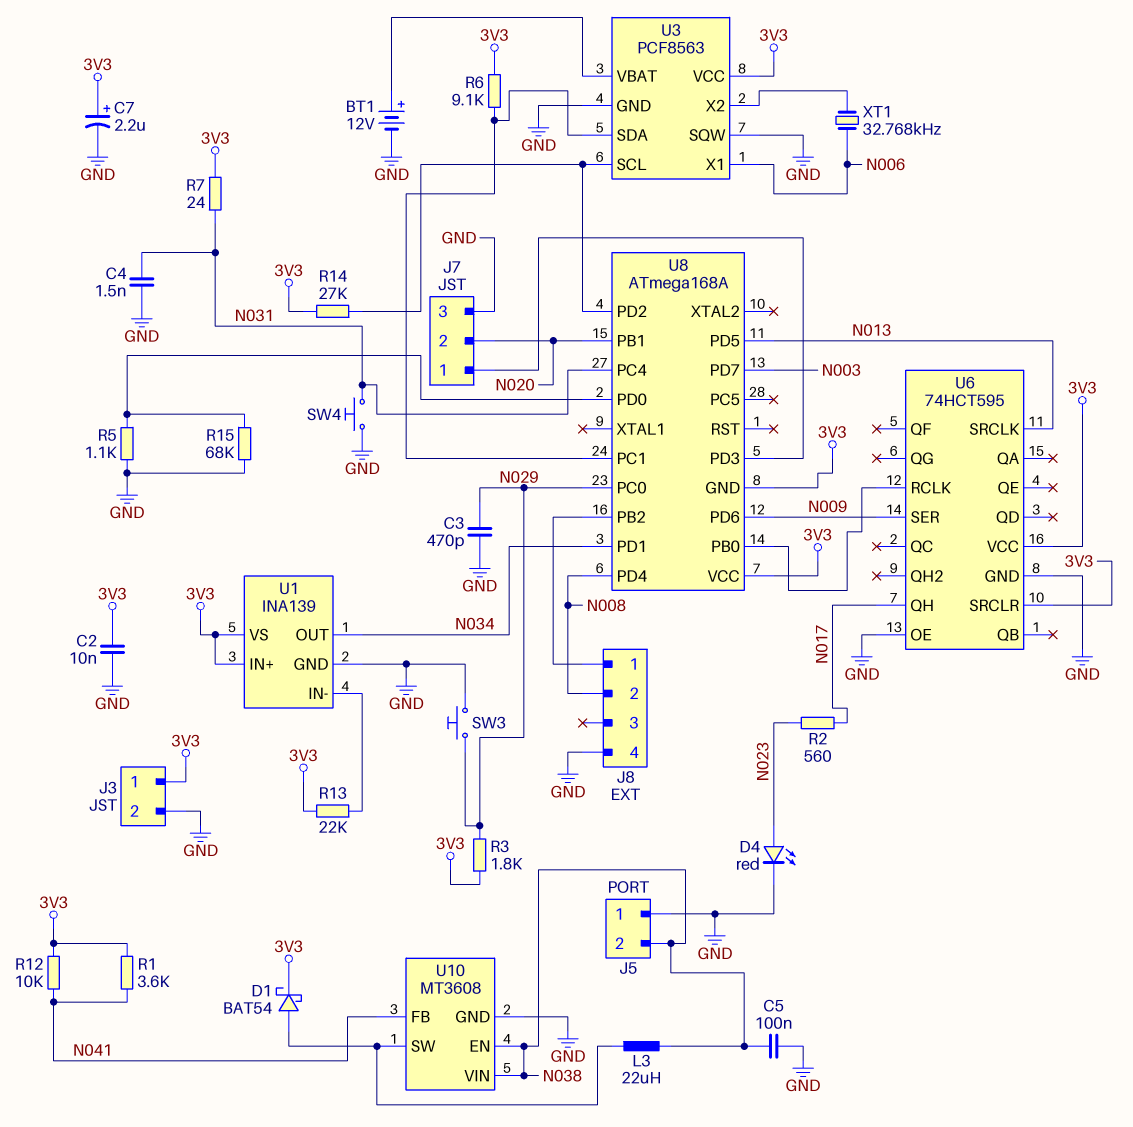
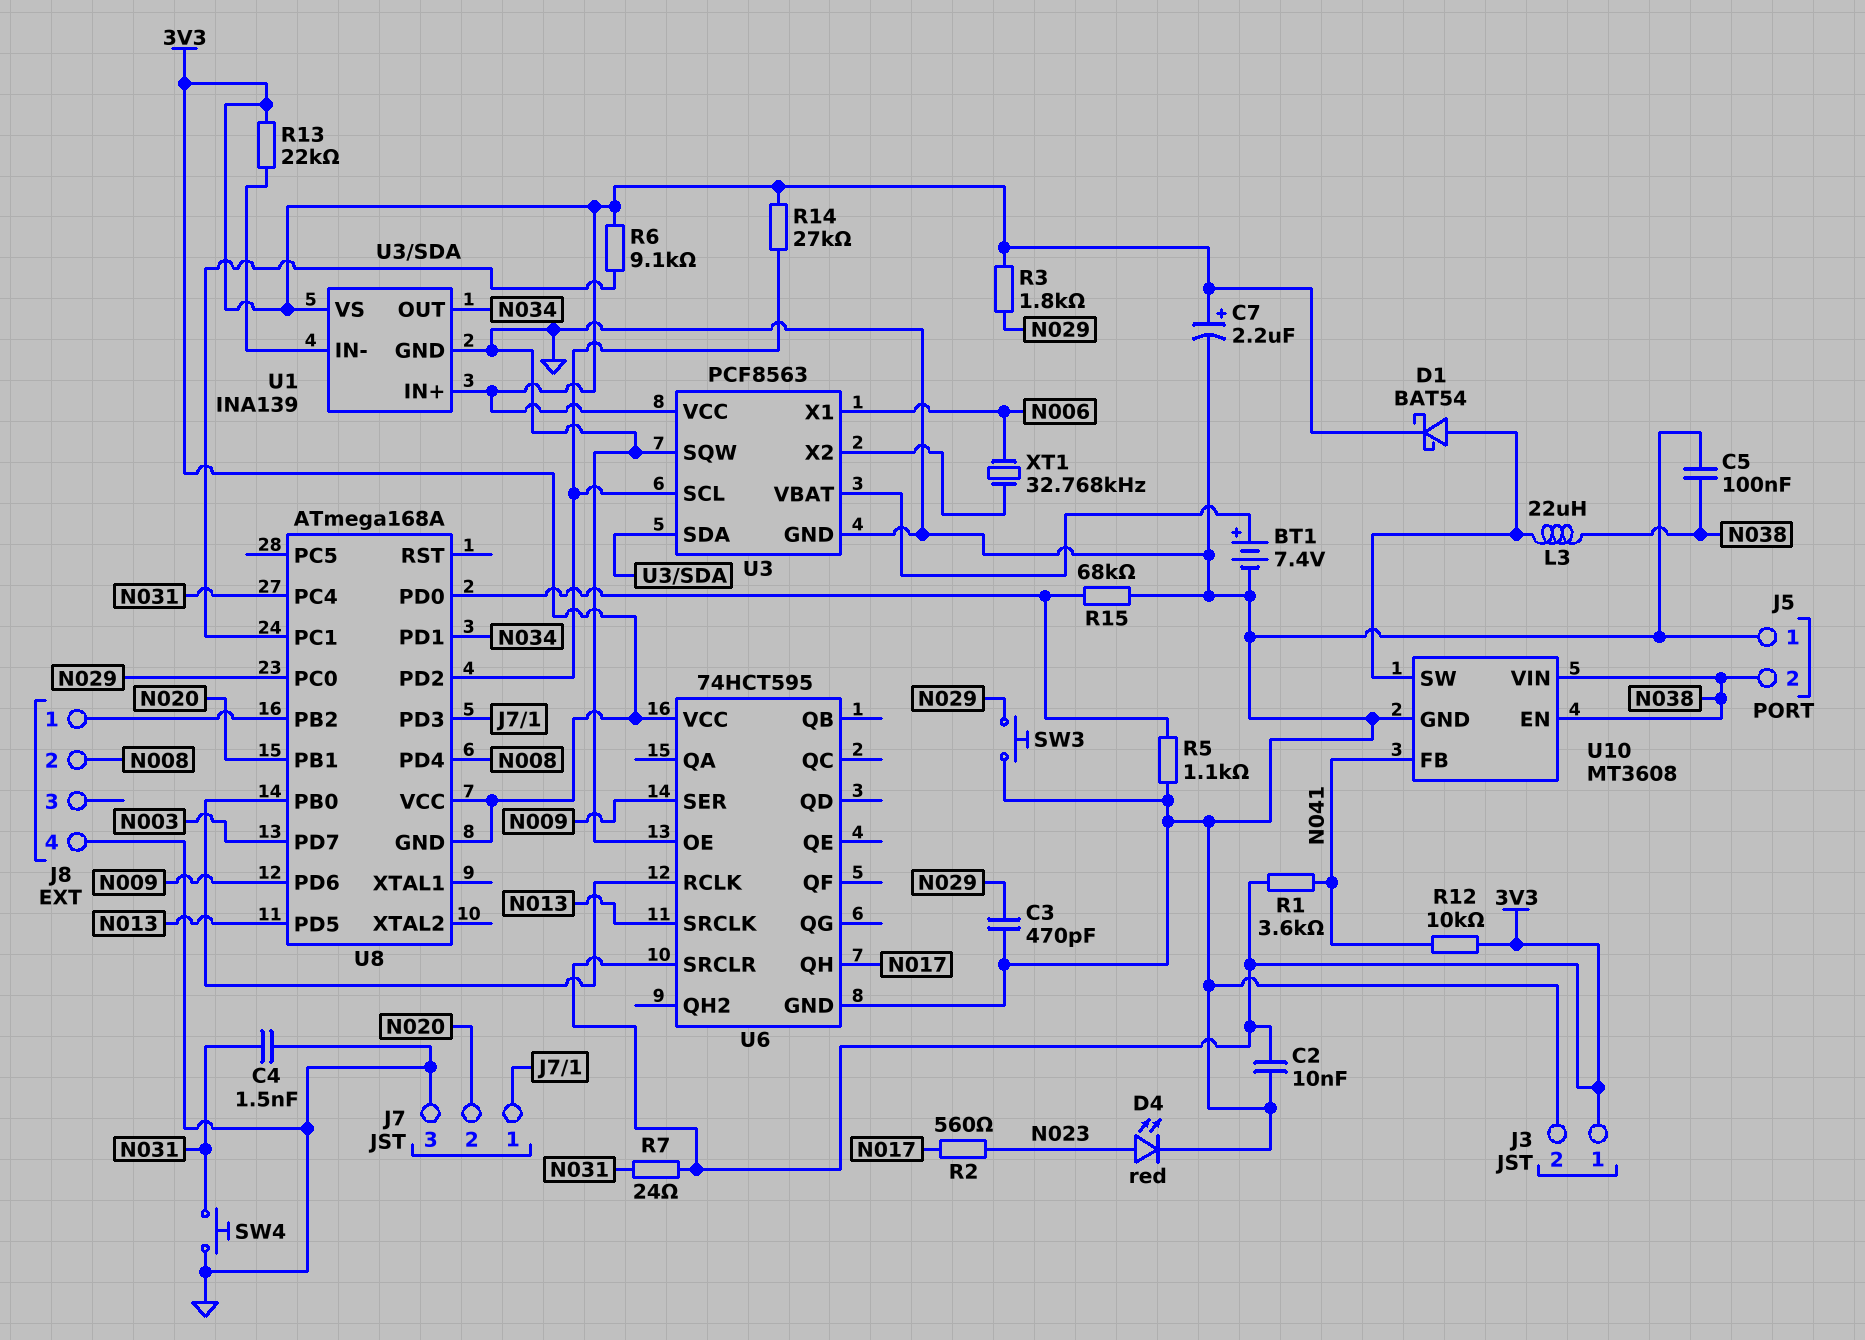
BT1: 12V (plus U3/VBAT, minus GND) -> 7.4V (plus U3/VBAT, minus GND)

